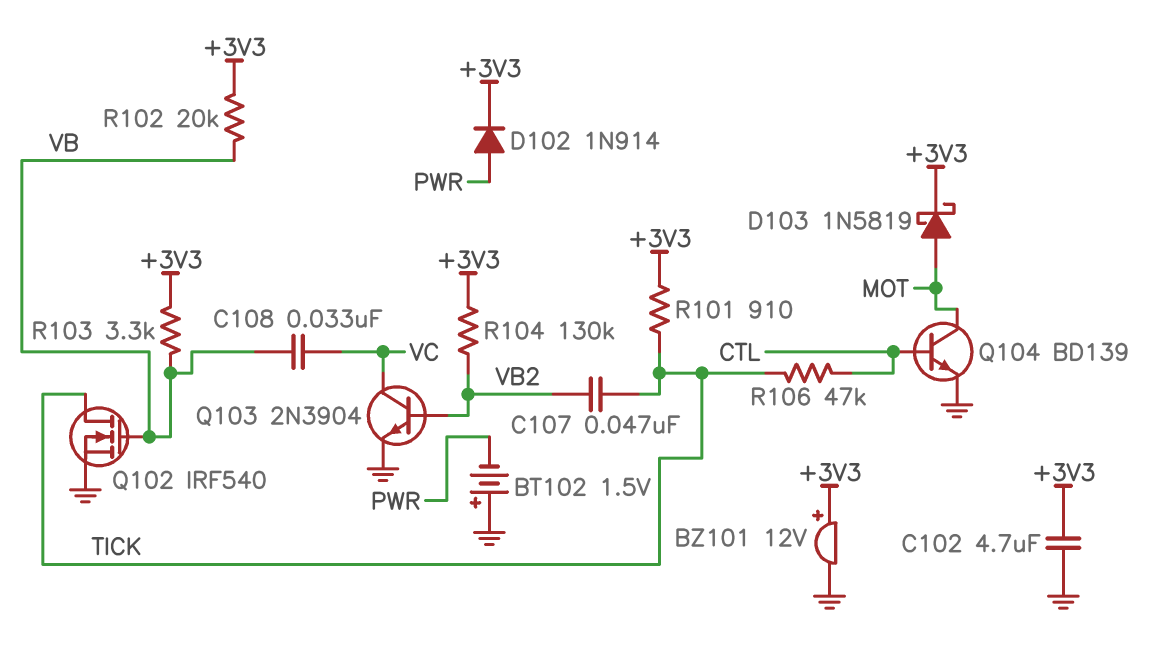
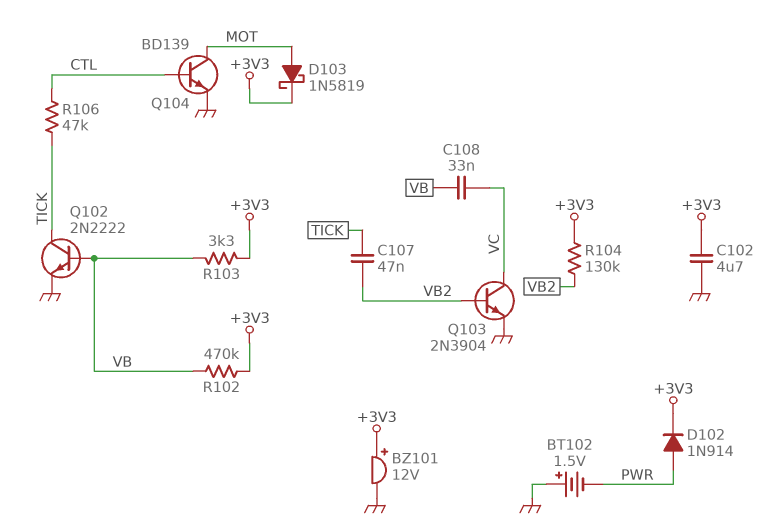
Q102: NMOS IRF540 (G VB, D TICK, S GND) -> NPN 2N2222 (B VB, C TICK, E GND)
R101: 910 (+3V3, TICK) -> none
R102: 20k (+3V3, VB) -> 470k (+3V3, VB)

